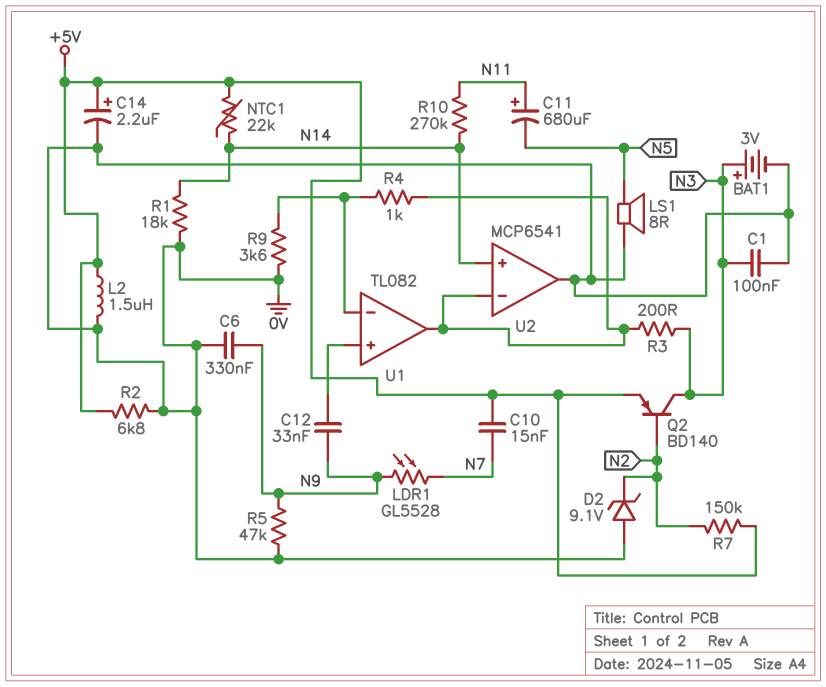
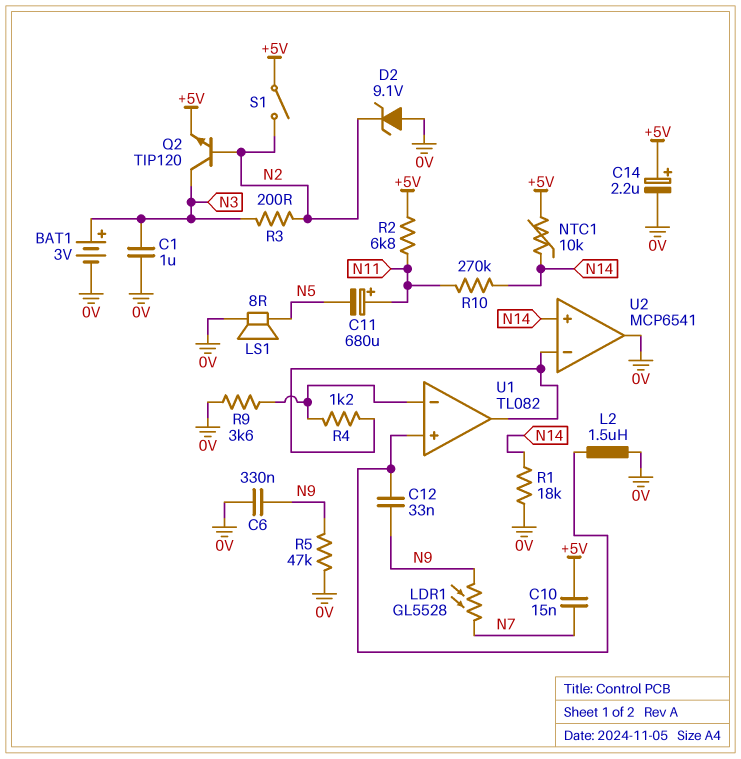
C1: 100nF (0V, N3) -> 1uF (0V, N3)
L2: 1.5uH (+5V, 0V) -> 1.5uH (0V, U1/in+)
NTC1: 22k (+5V, N14) -> 10k (+5V, N14)
Q2: PNP BD140 (B N2, C N3, E +5V) -> NPN TIP120 (B N2, C N3, E +5V)
R2: 6.8k (+5V, 0V) -> 6.8k (+5V, N11)
R3: 200 (N3, U1/out) -> 200 (N2, N3)
R4: 1k (U1/in-, U1/out) -> 1.2k (U1/in-, U1/out)
R7: 150k (+5V, N2) -> none
S1: none -> switch (+5V, N2)

